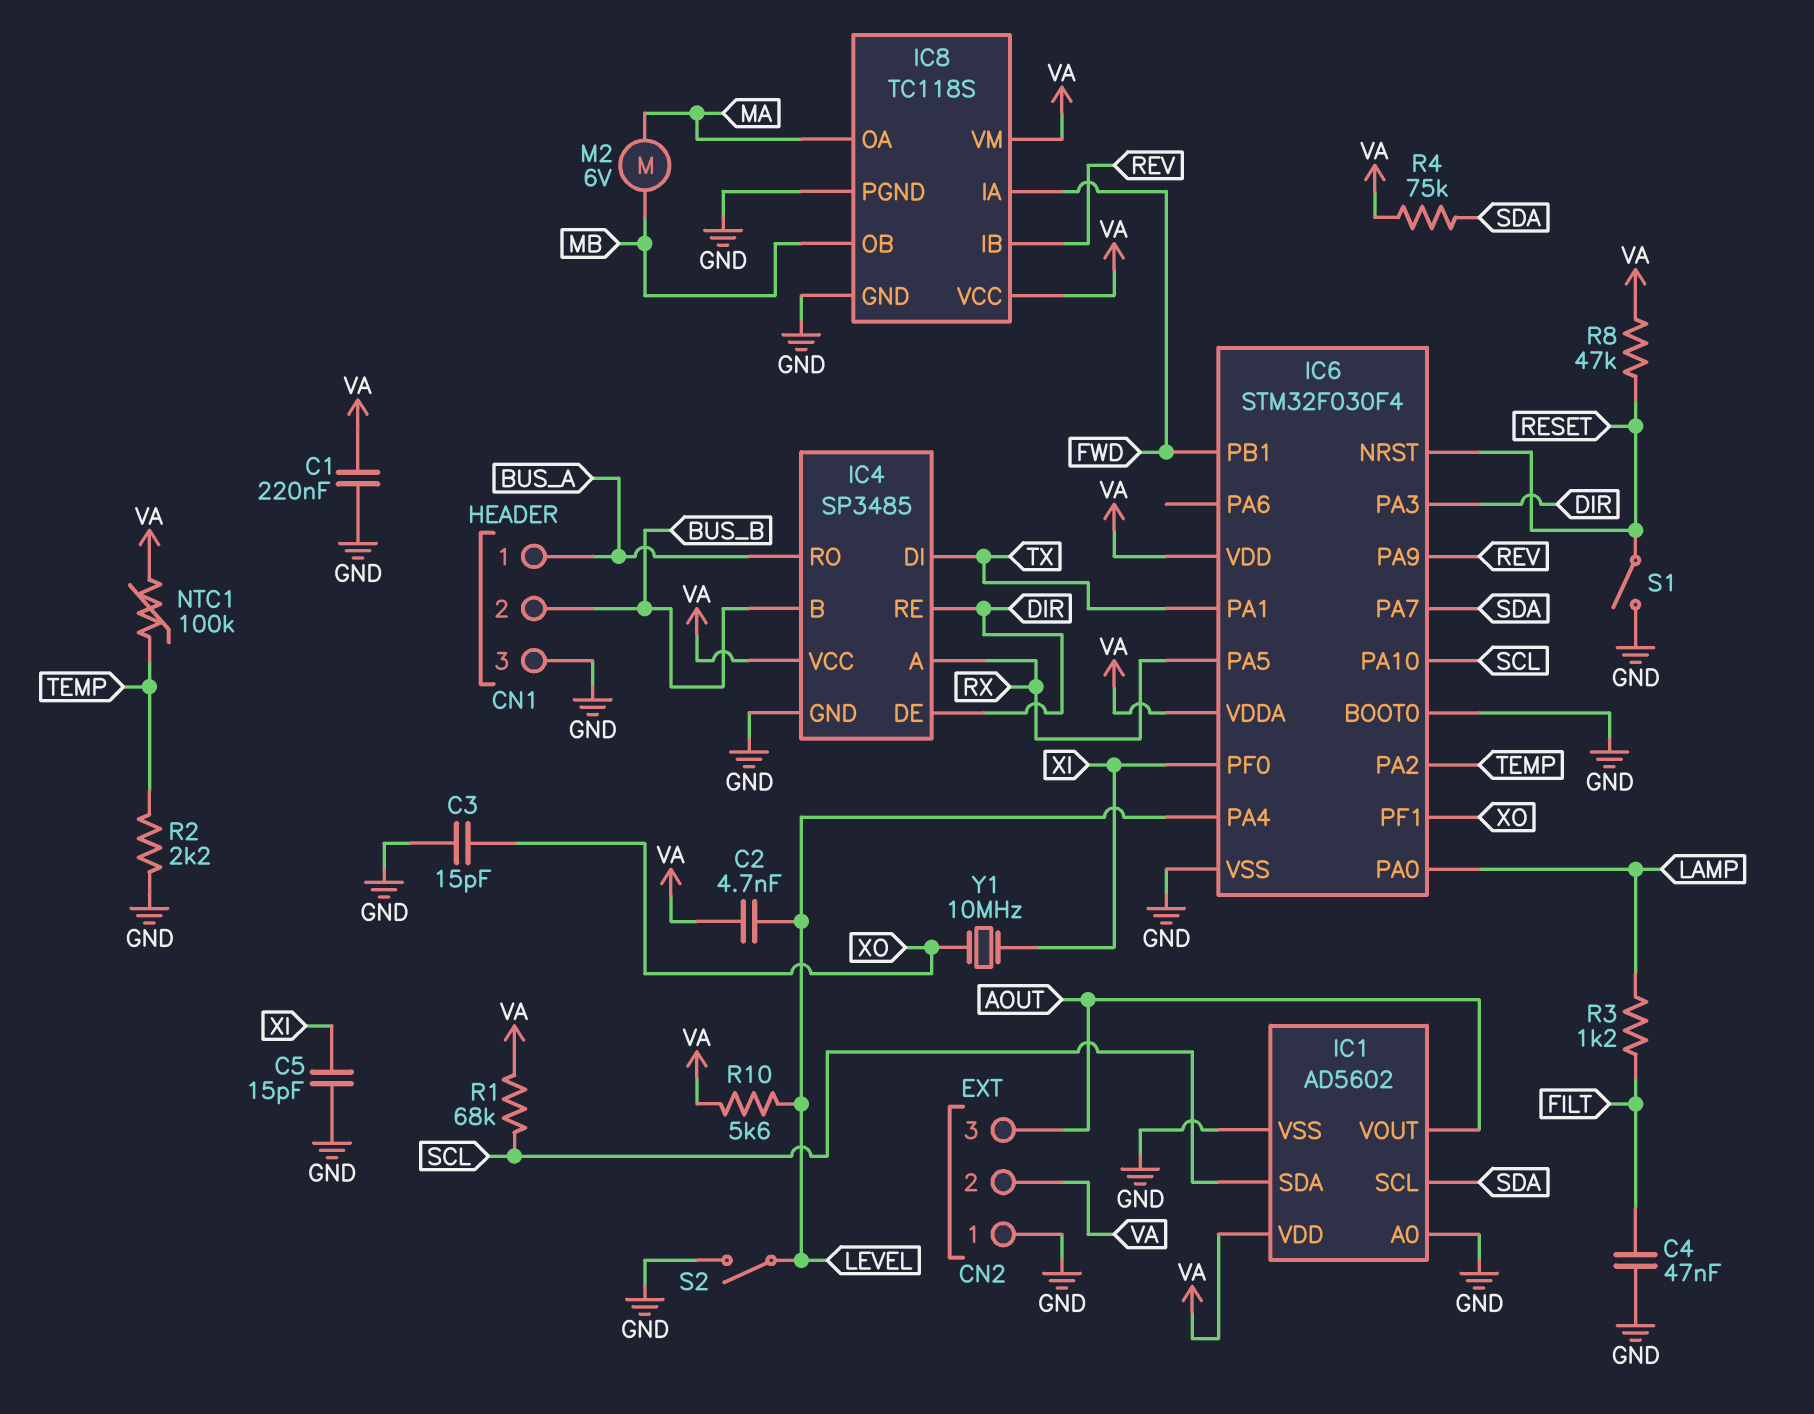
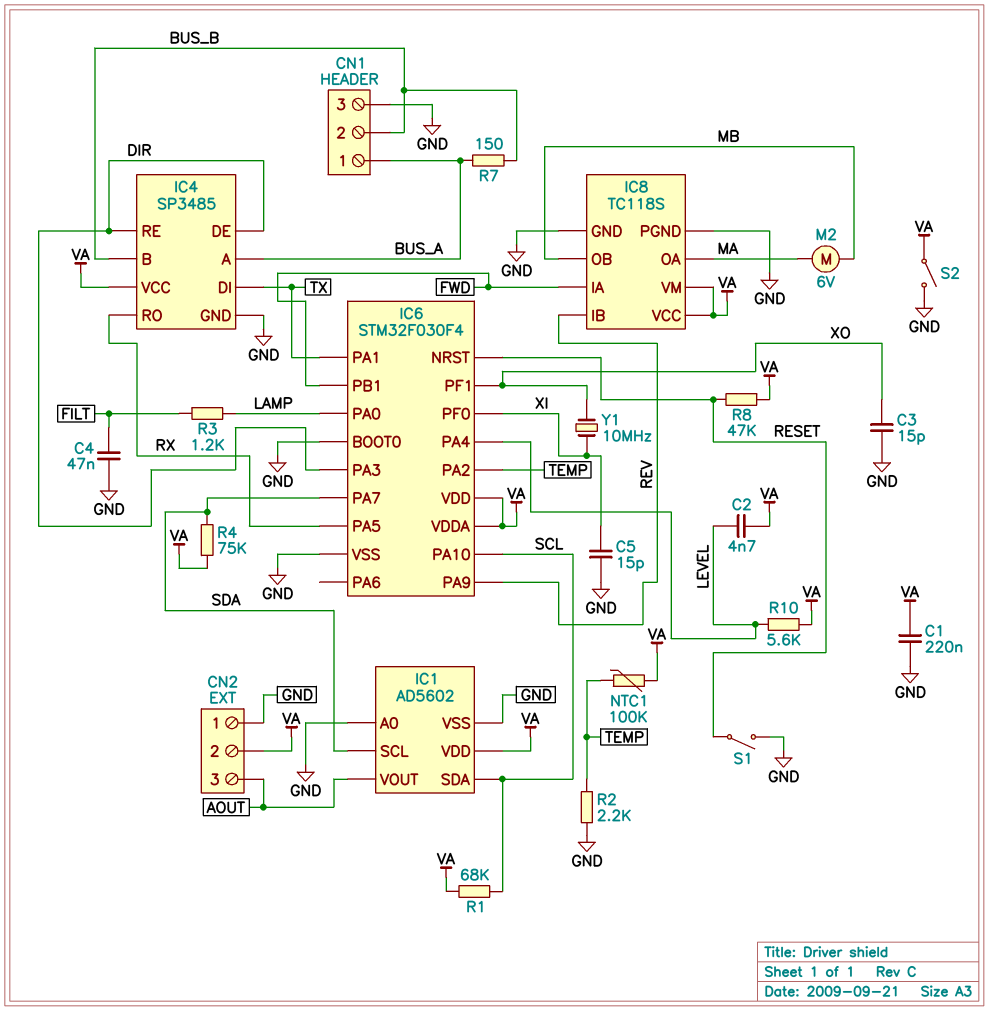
IC4 pin A: RX -> BUS_A
IC4 pin RO: BUS_A -> RX
R7: none -> 150 (BUS_A, BUS_B)
S2: switch (GND, LEVEL) -> switch (GND, VA)

